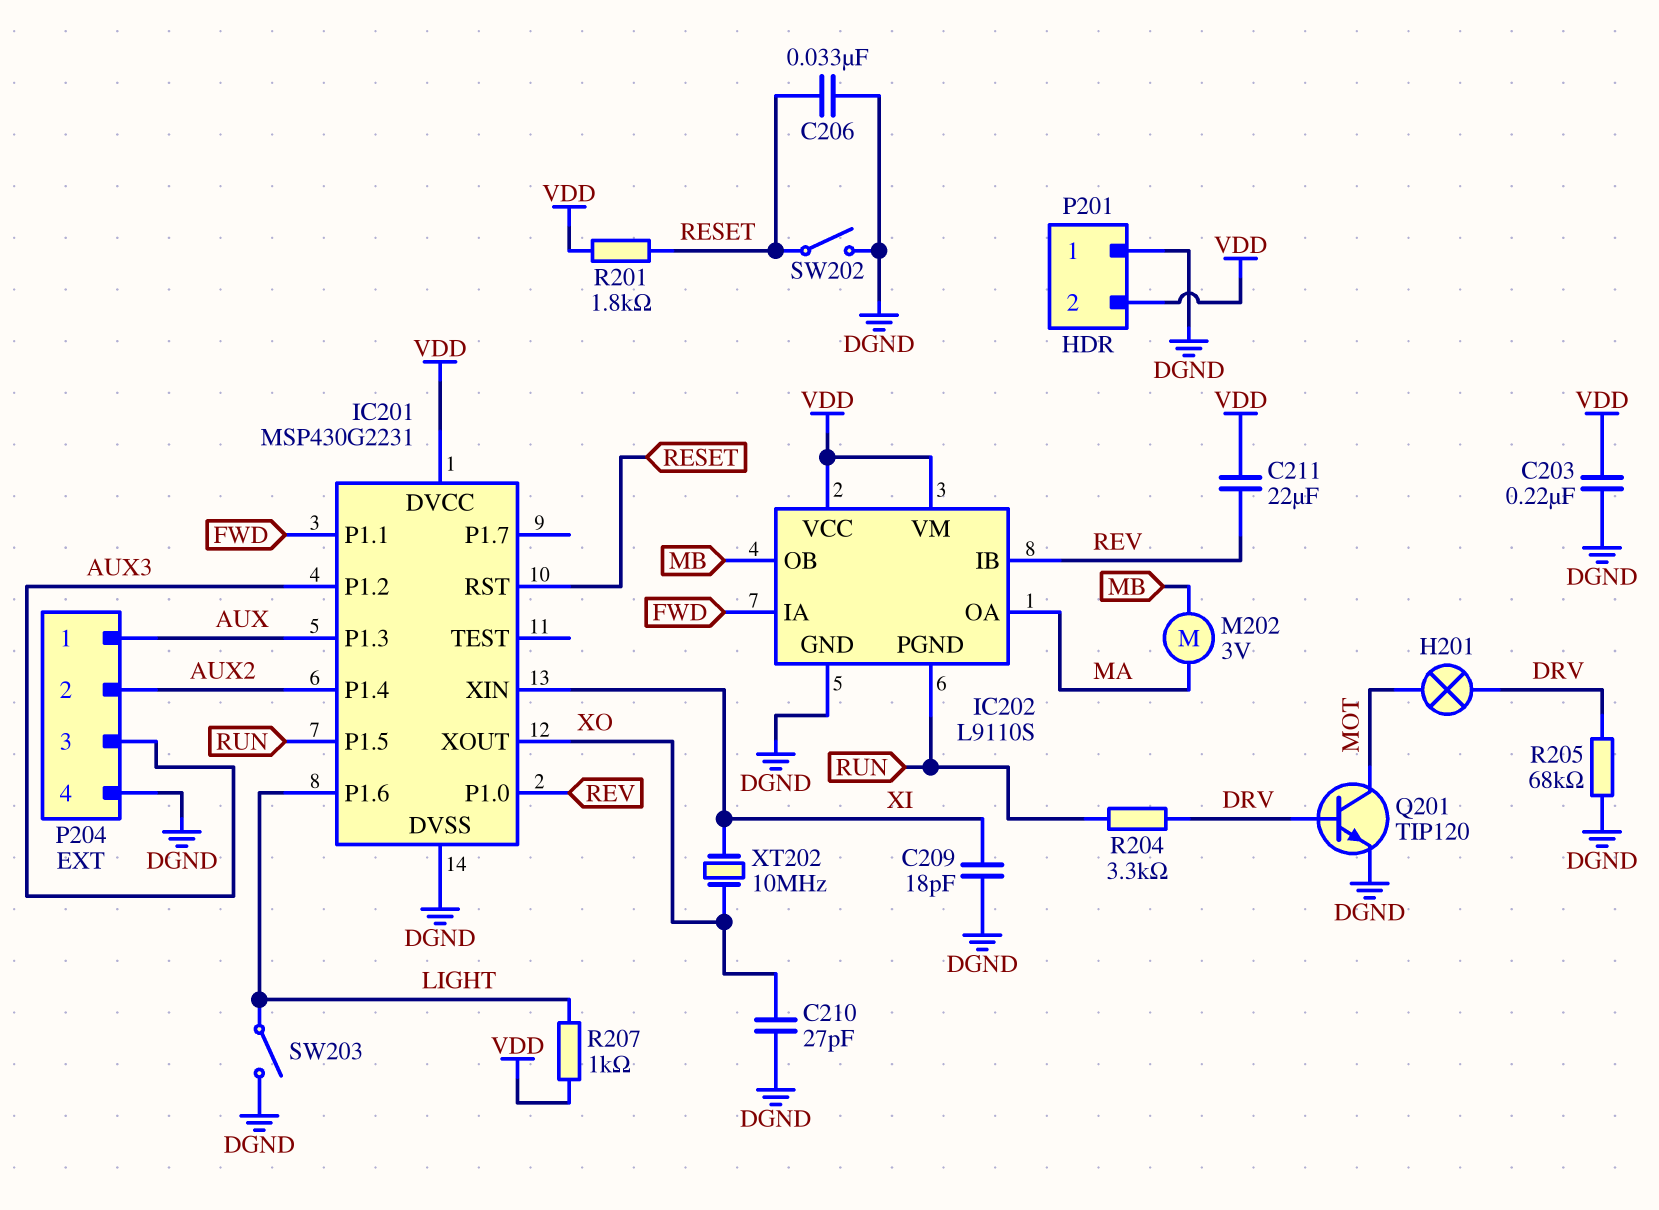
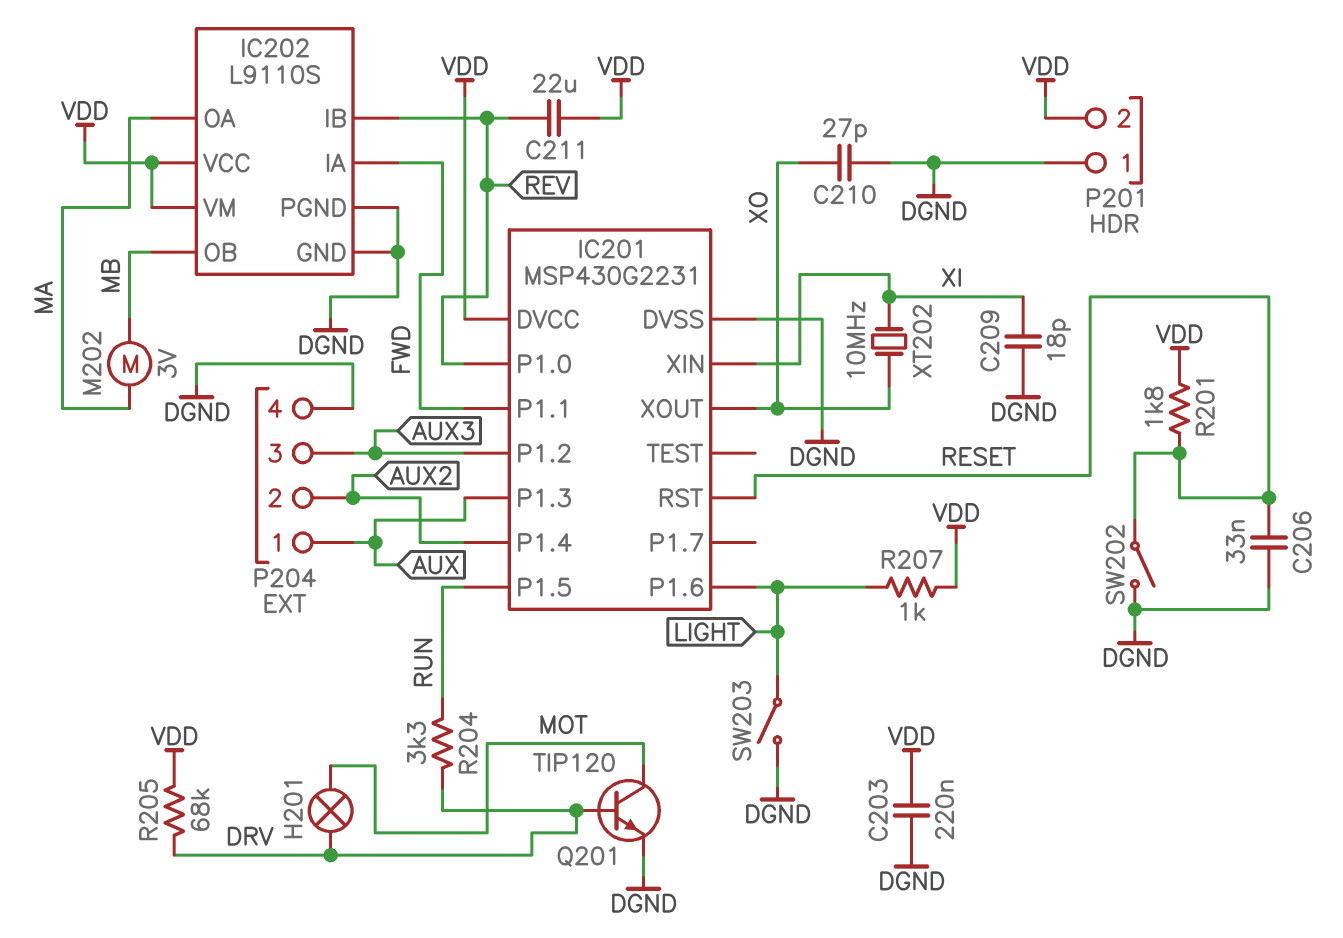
IC202 pin PGND: RUN -> DGND
R205: 68k (DGND, DRV) -> 68k (DRV, VDD)

